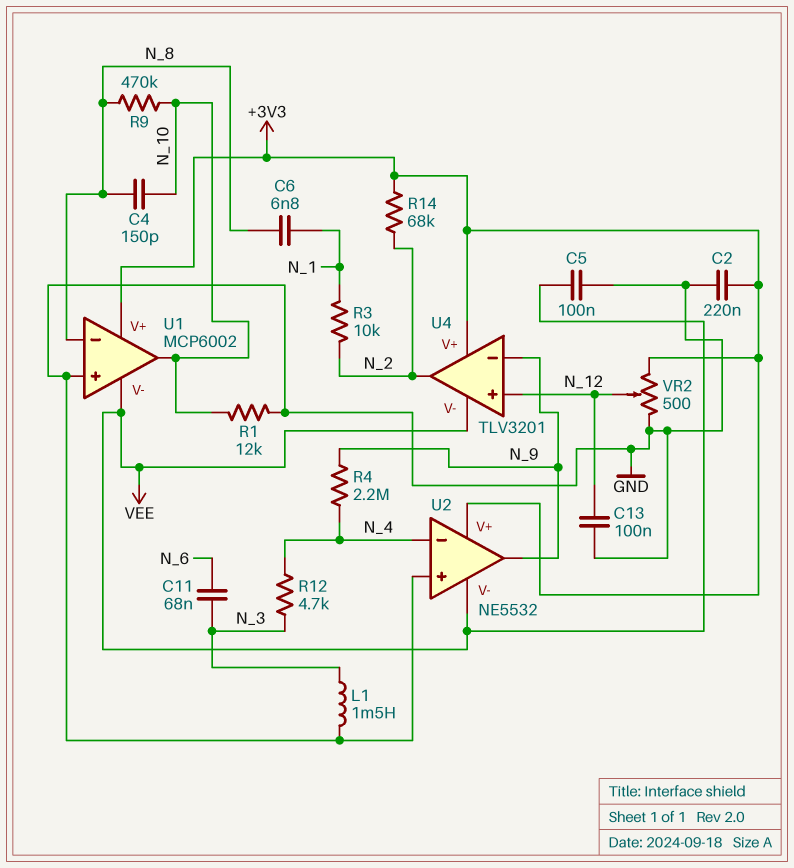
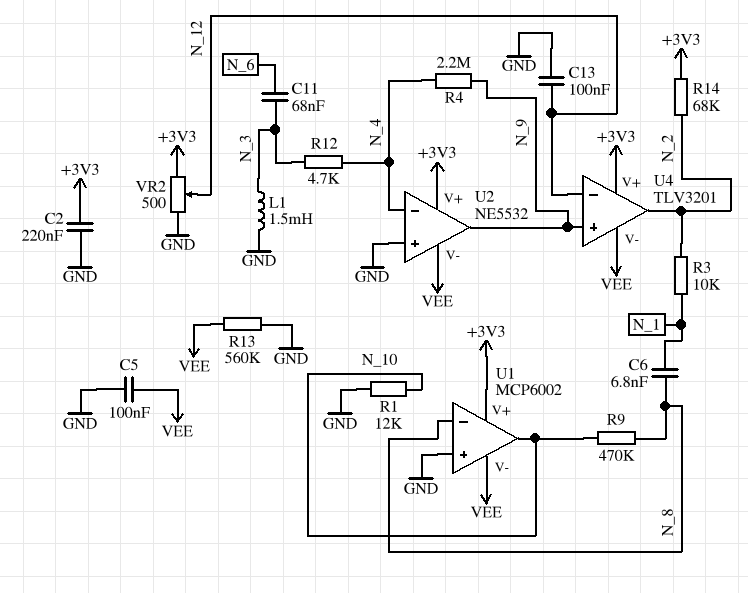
C4: 150pF (N_8, N_10) -> none
R13: none -> 560k (GND, VEE)
U4 pin in+: N_12 -> N_9
U4 pin in-: N_9 -> N_12

